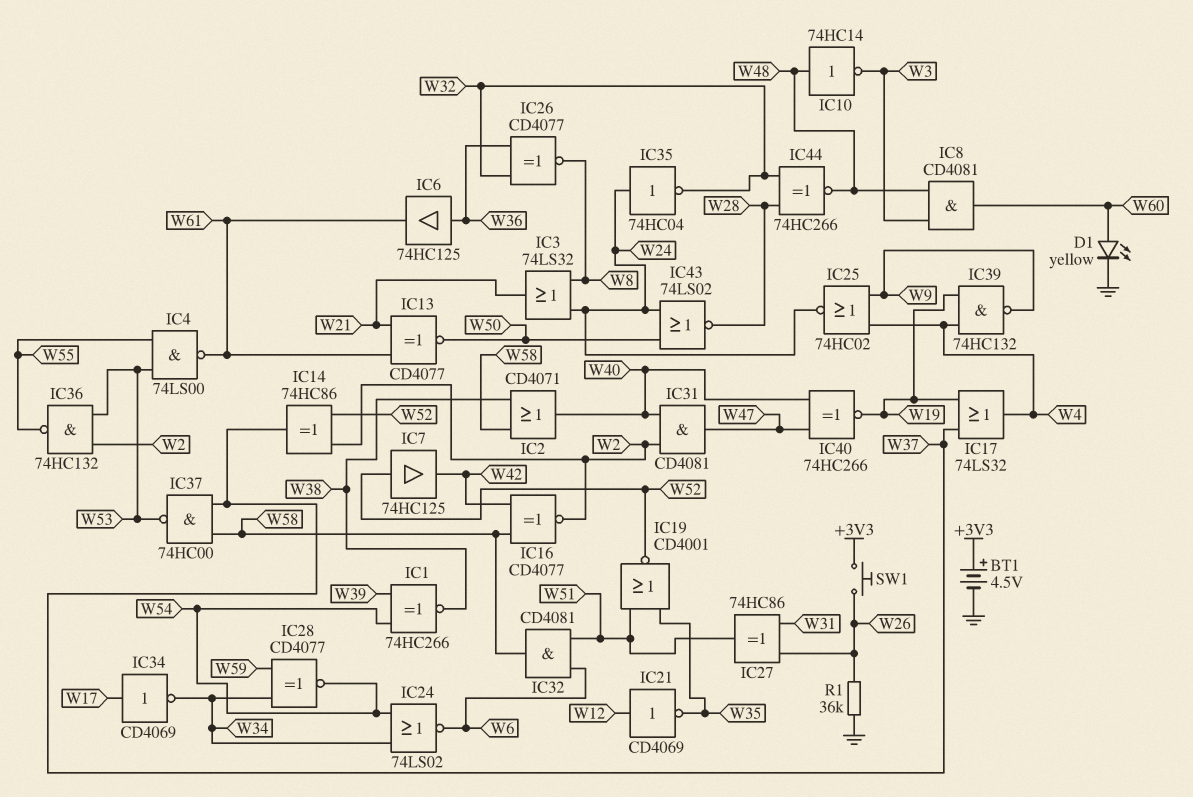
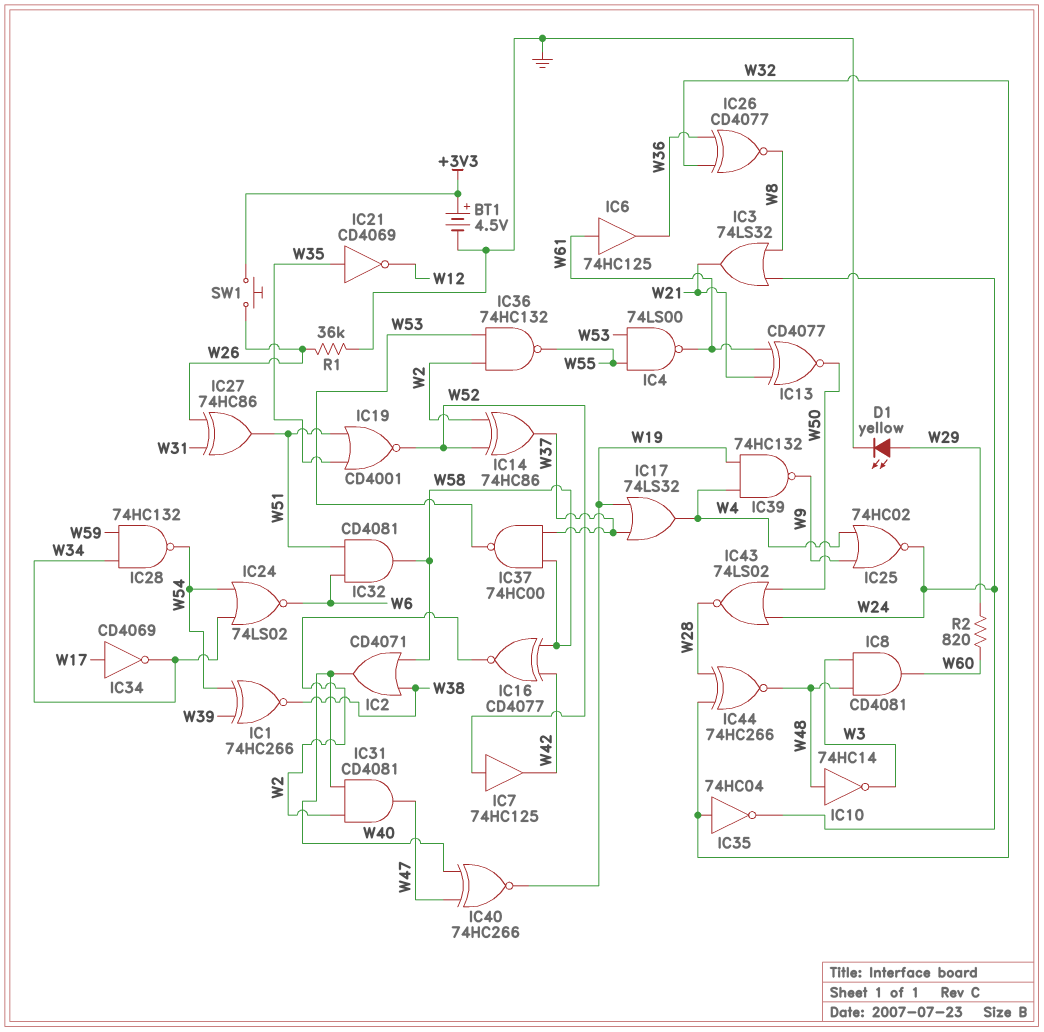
D1: LED yellow (A W60, K GND) -> LED yellow (A W29, K GND)
IC6: buffer 74HC125 (in W36, out W61) -> buffer 74HC125 (in W61, out W36)
IC21: NOT CD4069 (in W12, out W35) -> NOT CD4069 (in W35, out W12)
IC28: XNOR CD4077 (in W34, in W59, out W54) -> NAND 74HC132 (in W34, in W59, out W54)
IC35: NOT 74HC04 (in W24, out W32) -> NOT 74HC04 (in W32, out W24)
R2: none -> 820 (W29, W60)

